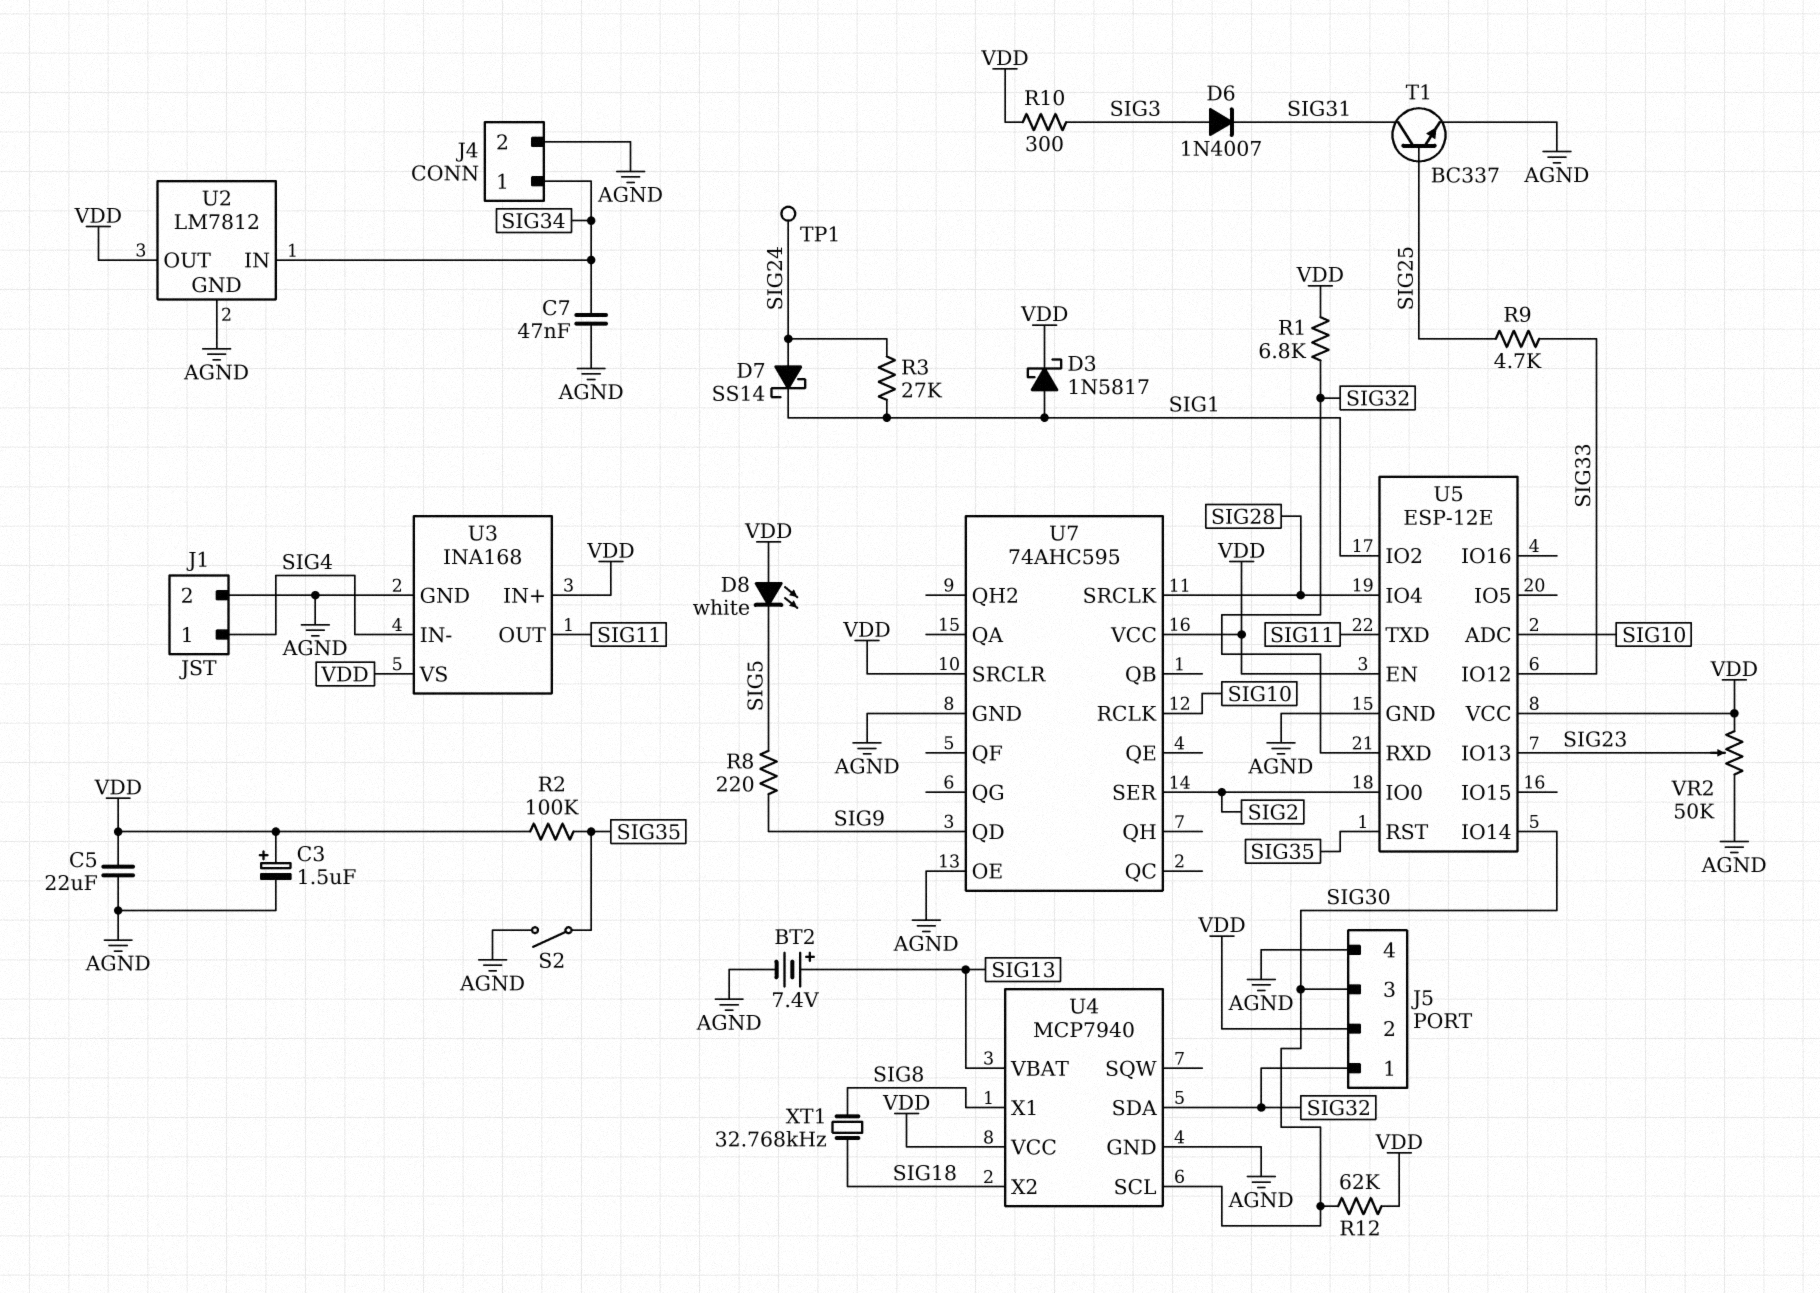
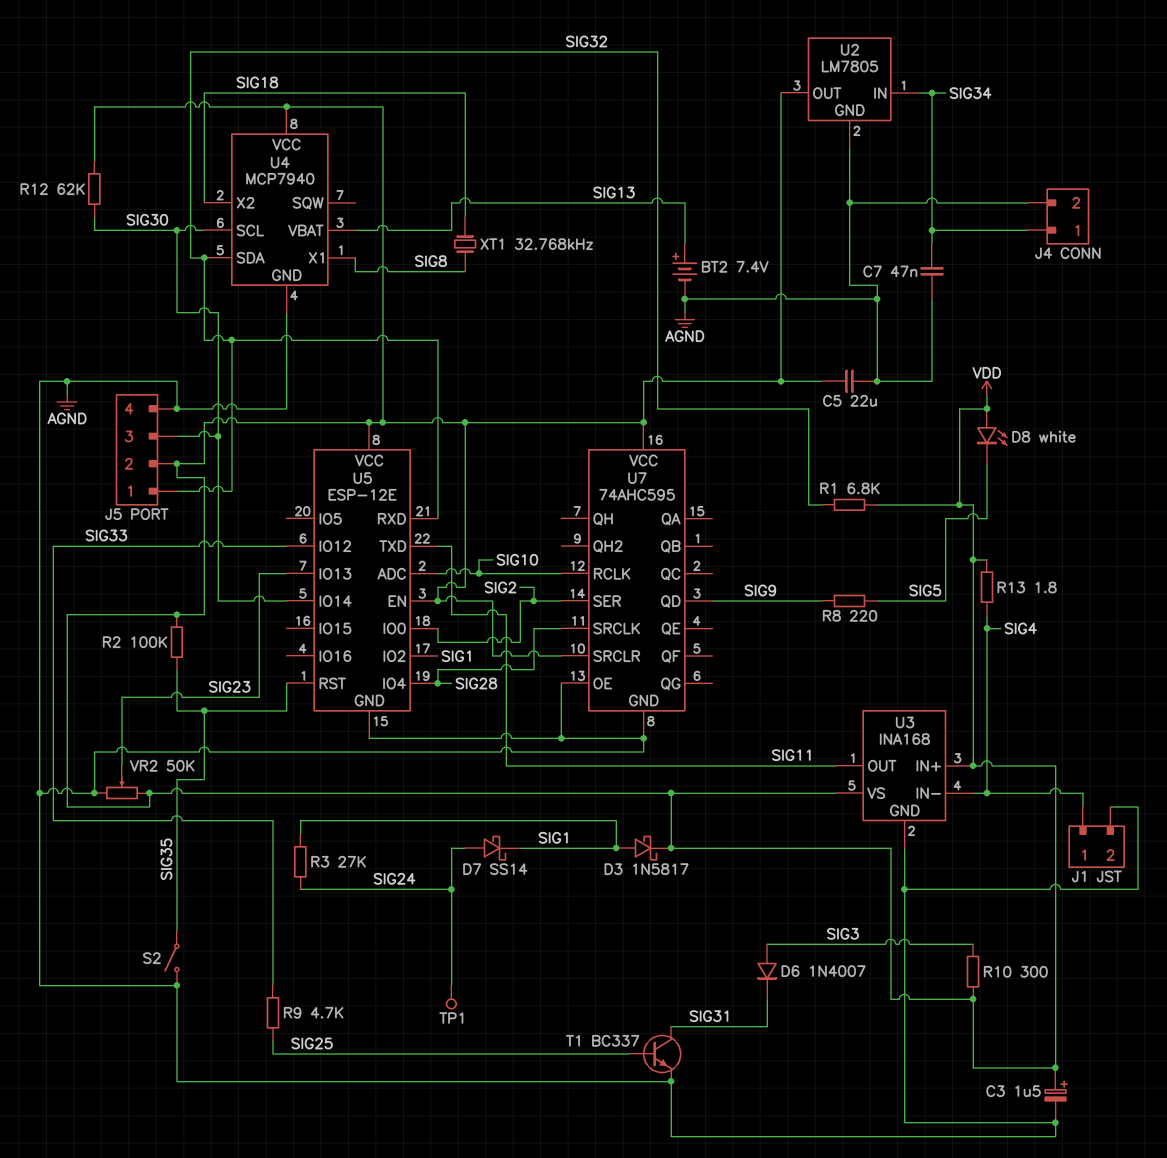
R13: none -> 1.8 (SIG4, VDD)
U2: LM7812 -> LM7805

